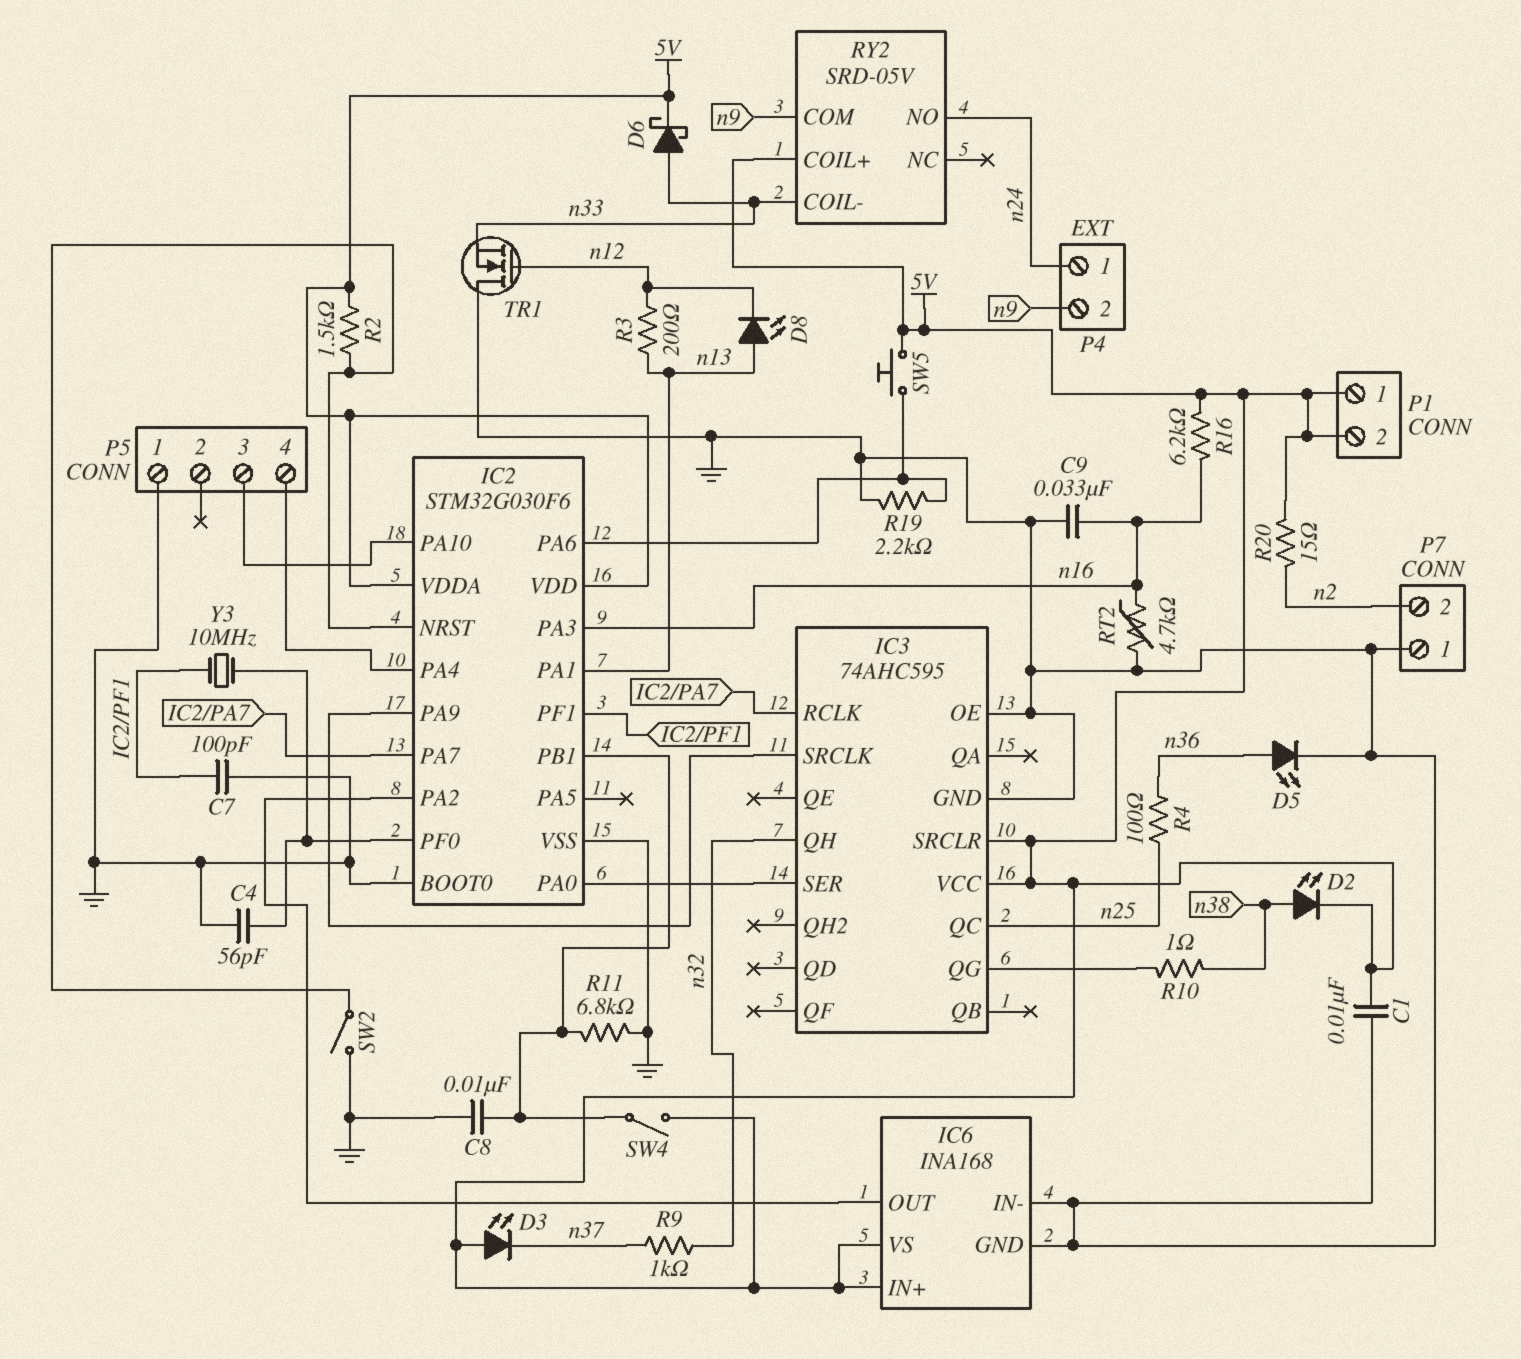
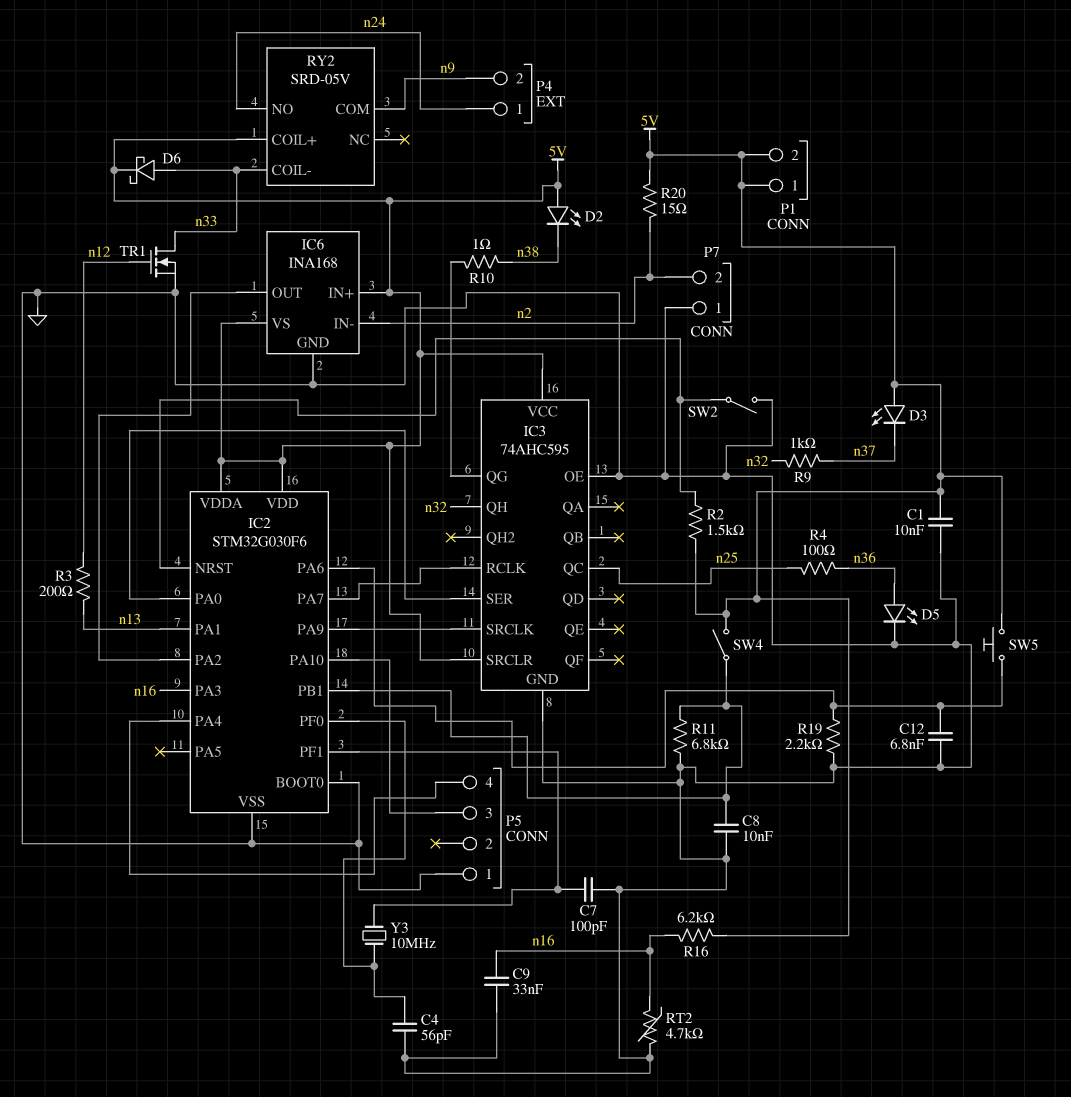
C12: none -> 6.8nF (GND, IC2/PA6)
D2: LED (A n38, K 5V) -> LED (A 5V, K n38)
D8: LED (A n13, K n12) -> none
IC6 pin IN-: GND -> n2
TR1: NMOS (G n12, D GND, S n33) -> NMOS (G n12, D n33, S GND)

